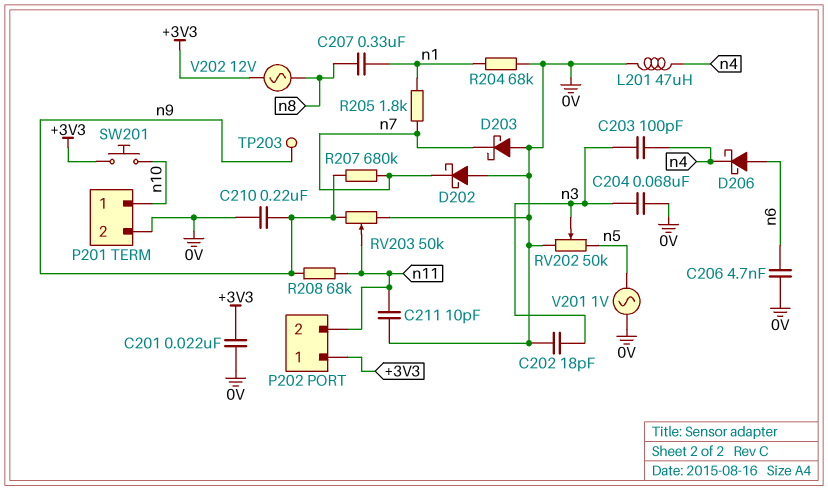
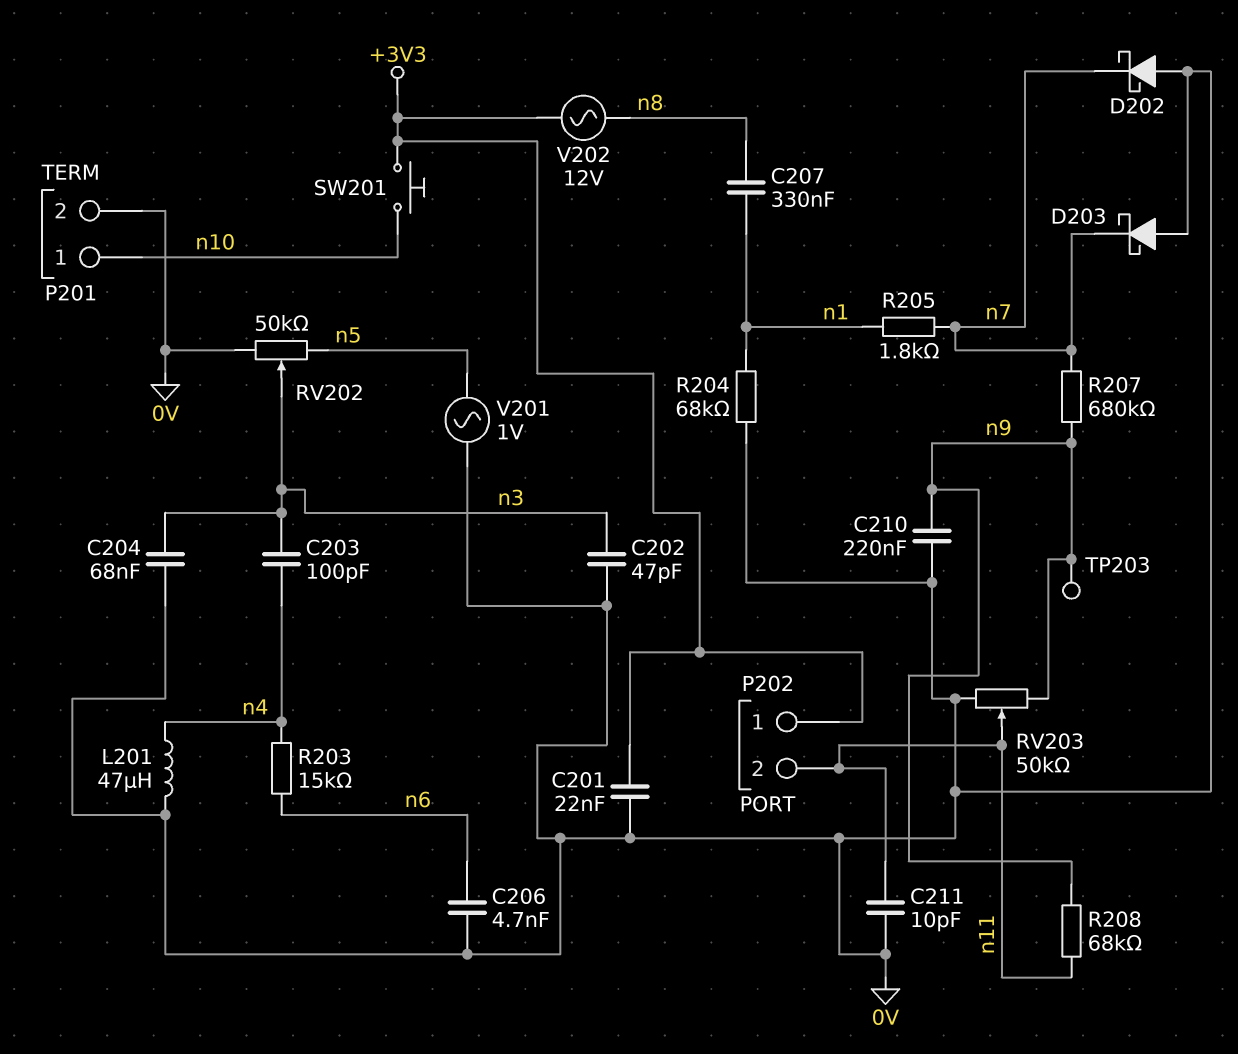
C202: 18pF (0V, n3) -> 47pF (0V, n3)
D206: schottky (A n6, K n4) -> none
R203: none -> 15k (n4, n6)

